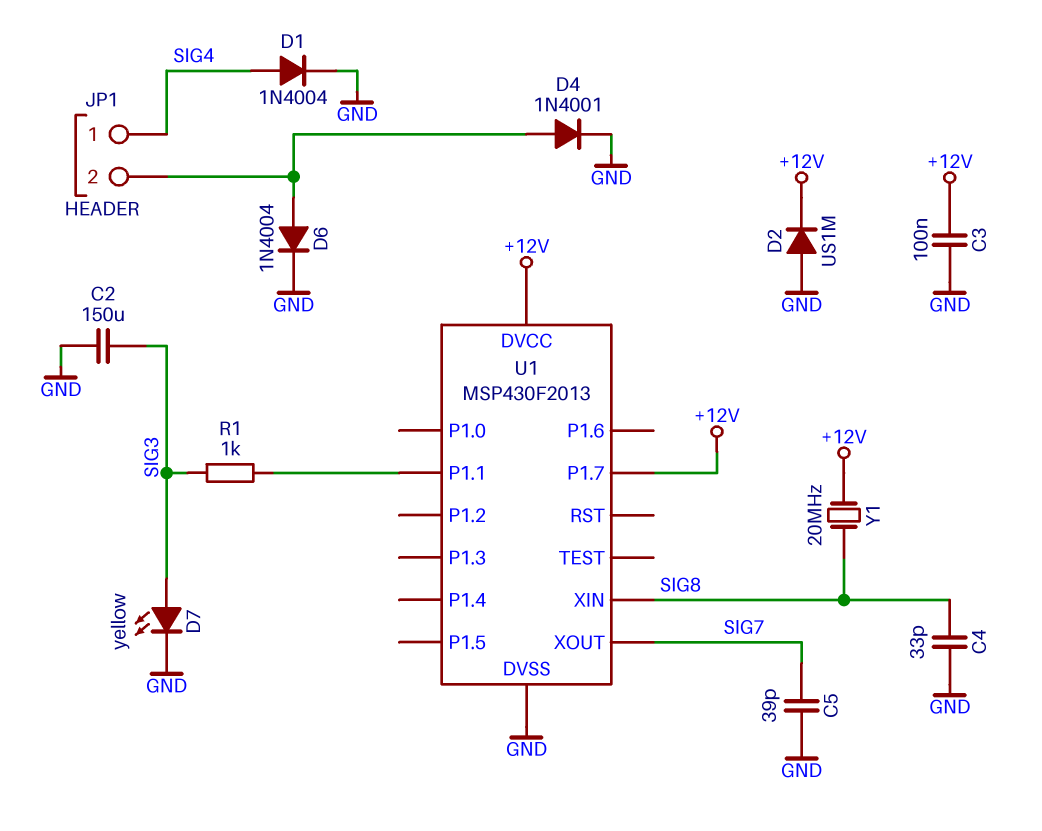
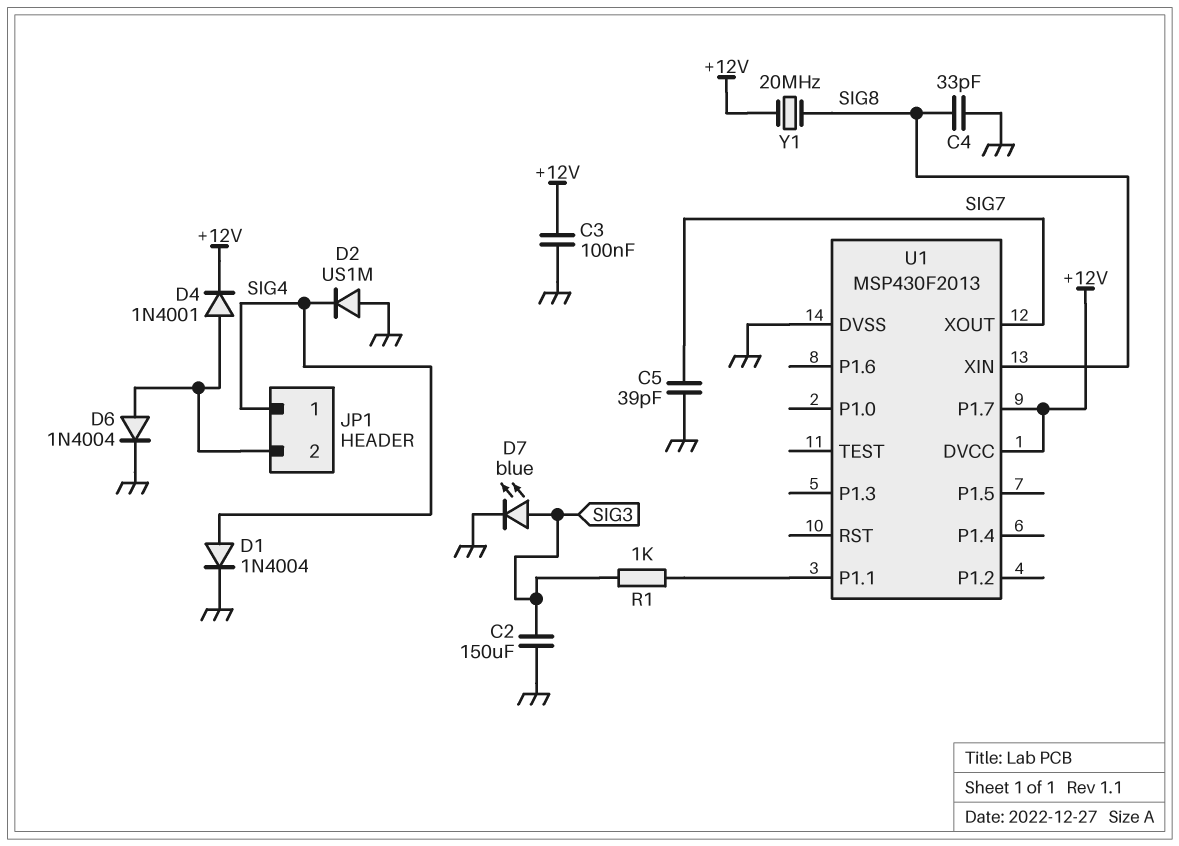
D2: diode US1M (A GND, K +12V) -> diode US1M (A GND, K SIG4)
D4: diode 1N4001 (A JP1/2, K GND) -> diode 1N4001 (A JP1/2, K +12V)
D7: LED yellow (A SIG3, K GND) -> LED blue (A SIG3, K GND)

